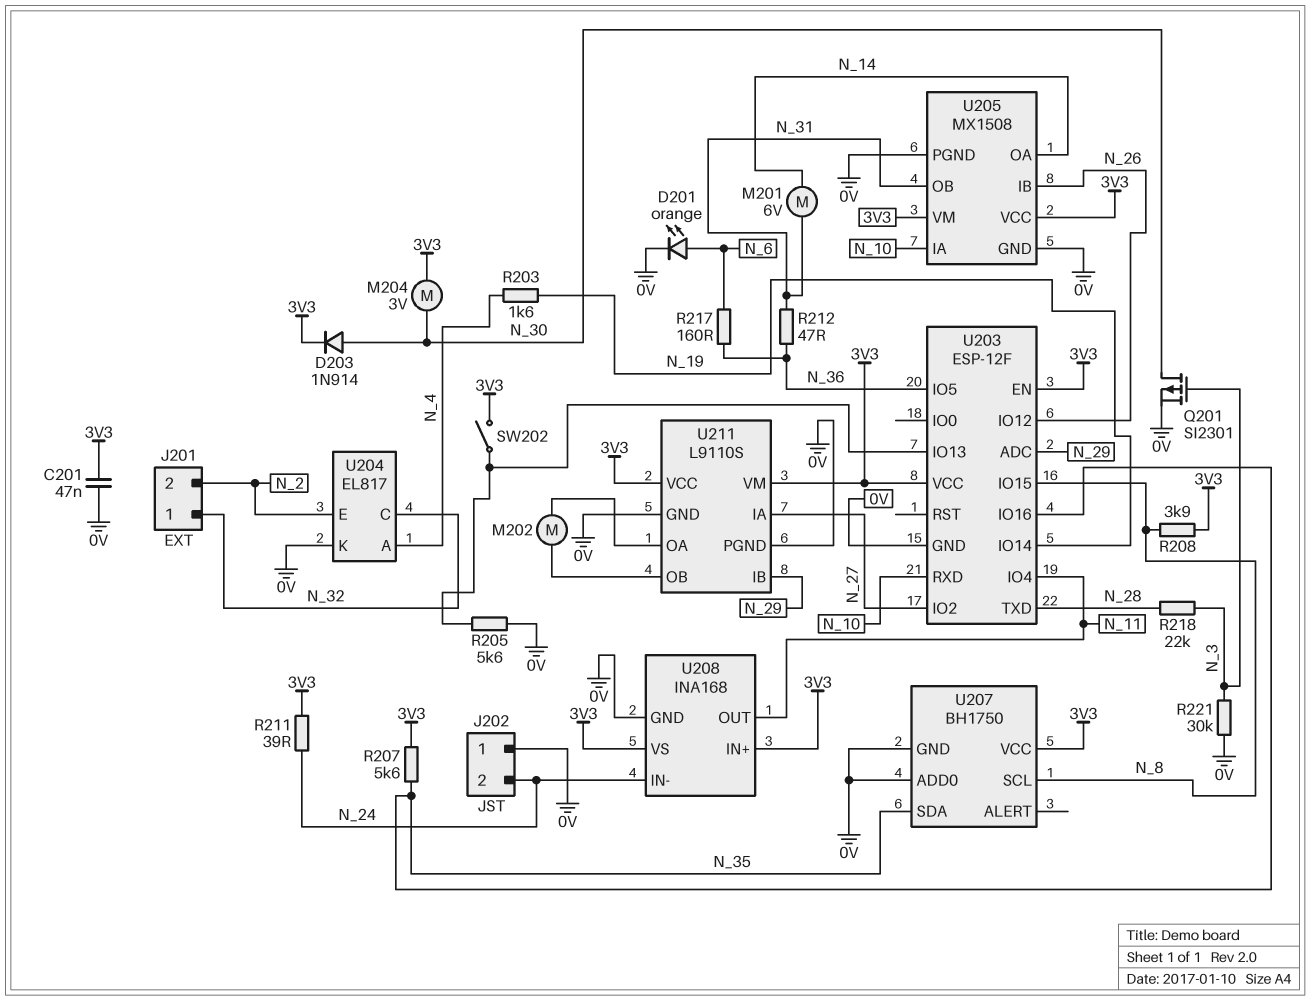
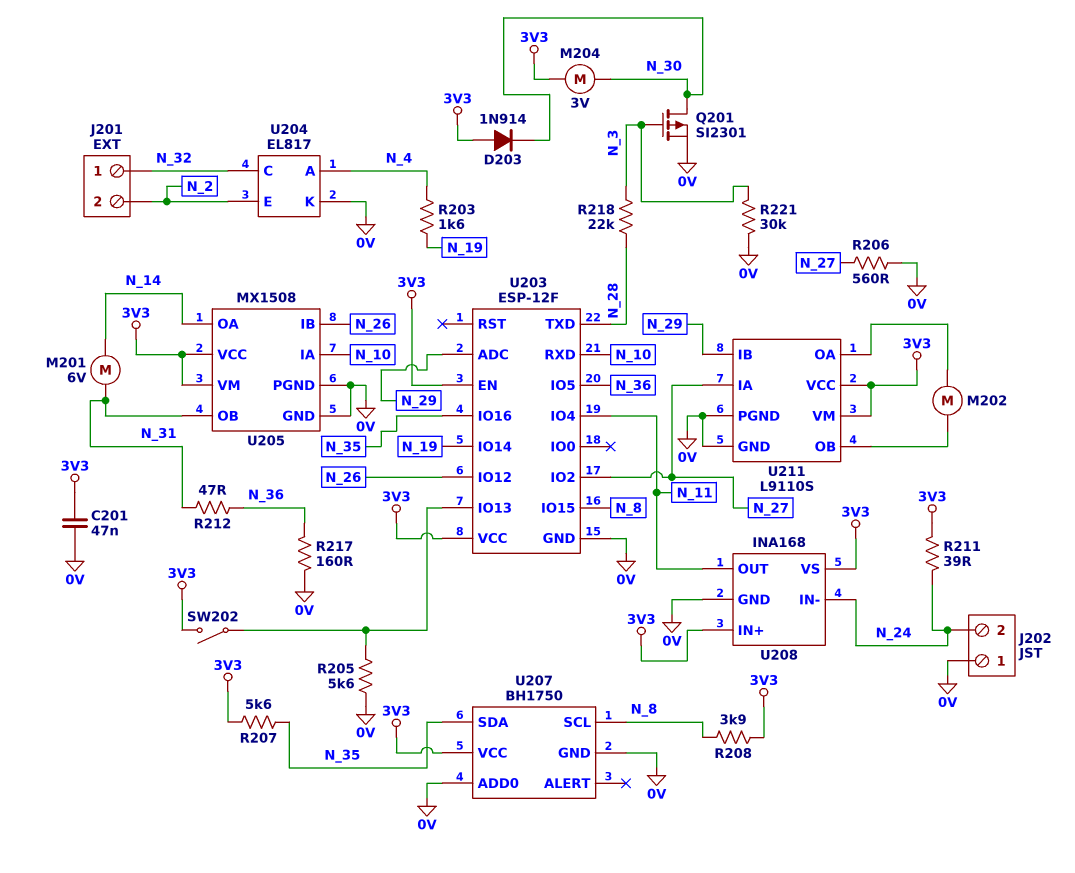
D201: LED orange (A N_6, K 0V) -> none
D203: diode 1N914 (A N_30, K 3V3) -> diode 1N914 (A 3V3, K N_30)
R206: none -> 560 (0V, N_27)
R217: 160 (N_6, N_36) -> 160 (0V, N_36)

